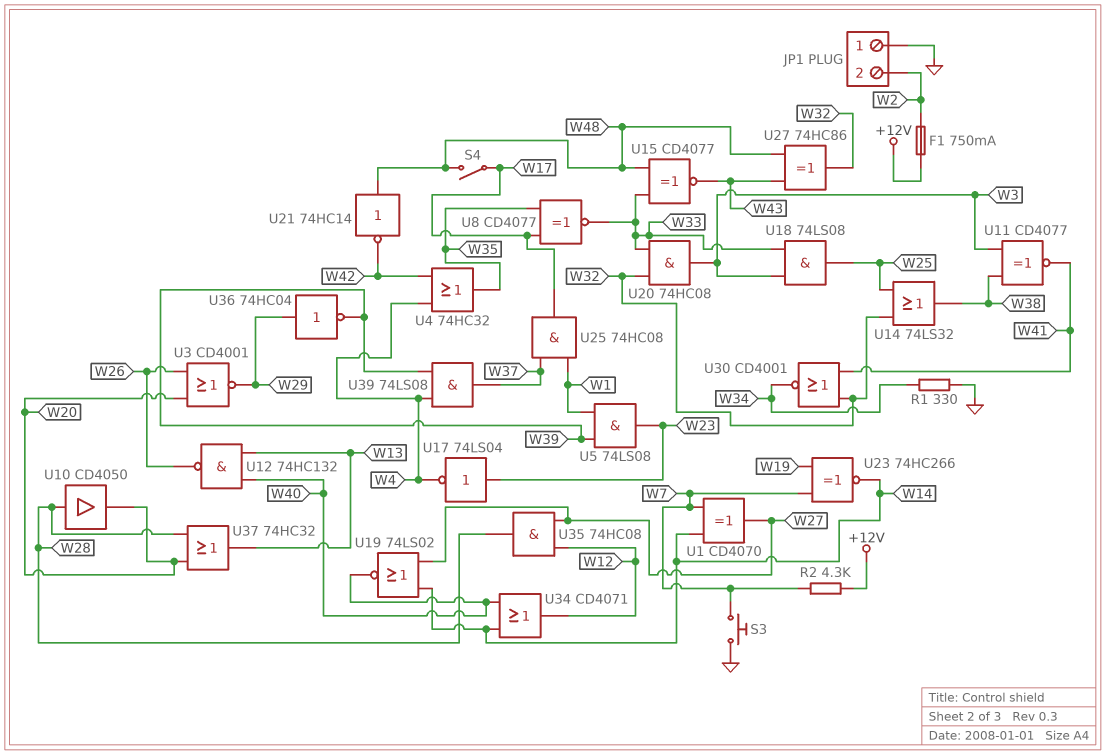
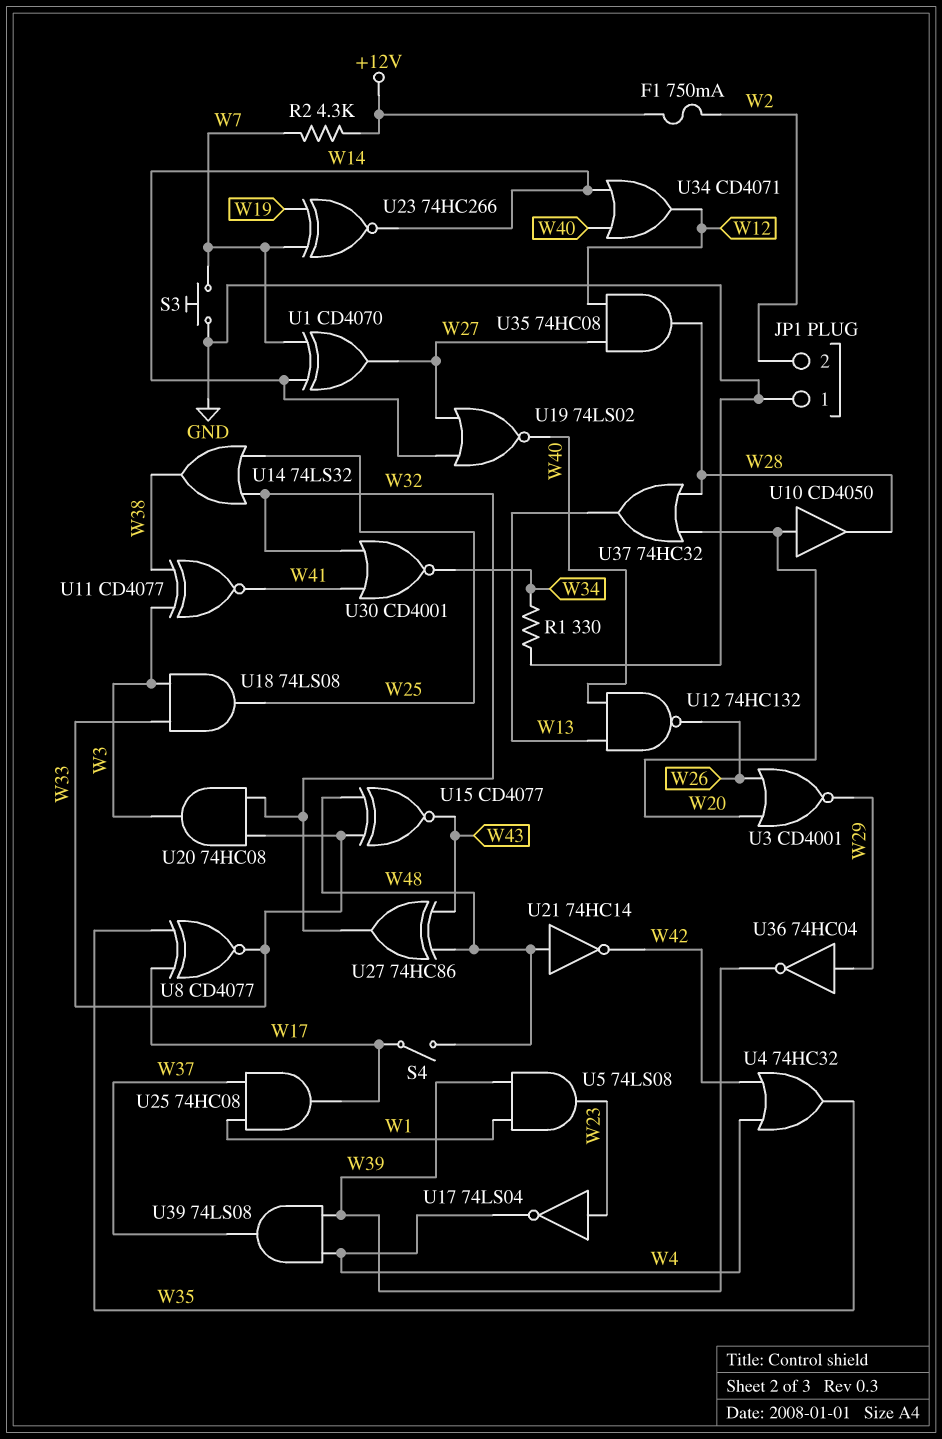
U10: buffer CD4050 (in W28, out W20) -> buffer CD4050 (in W20, out W28)

